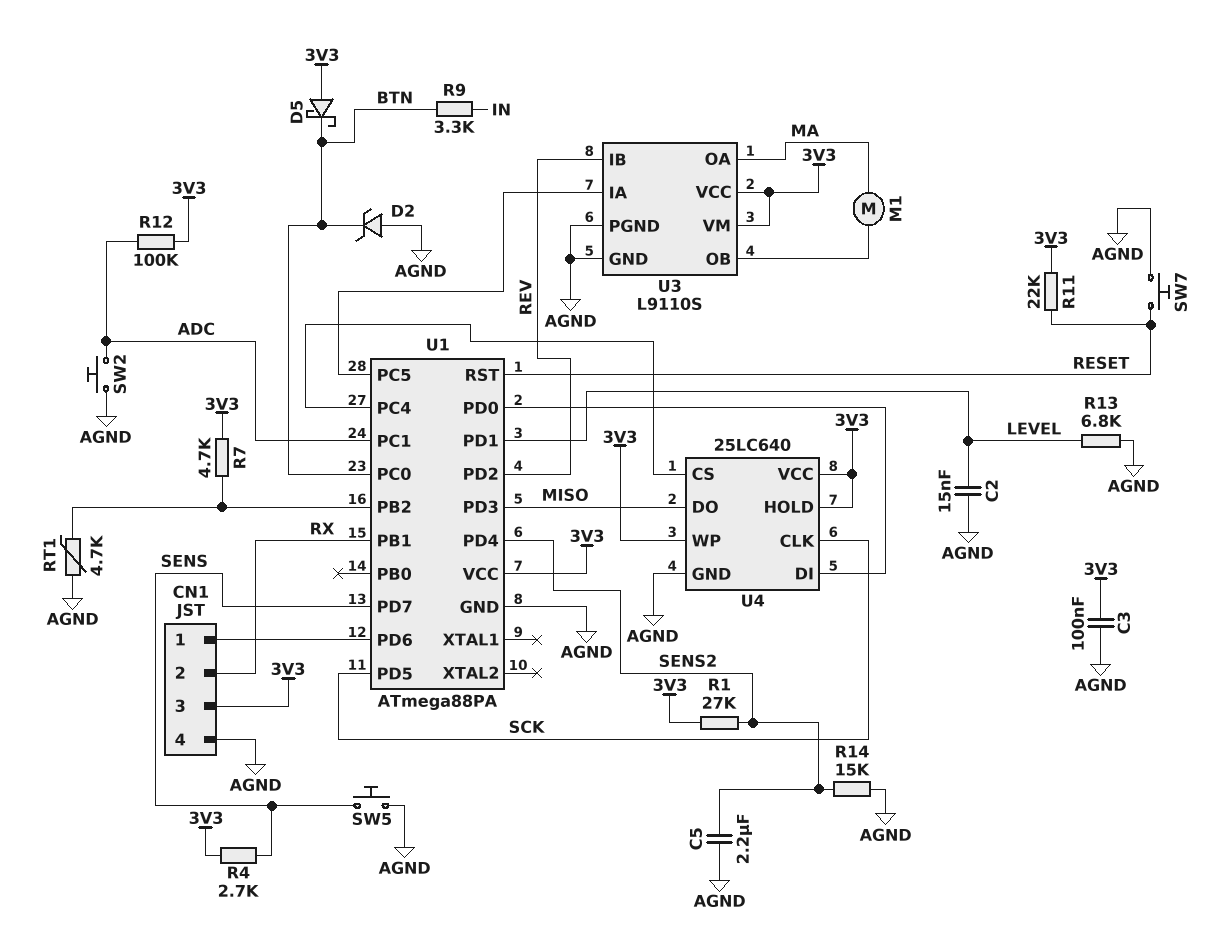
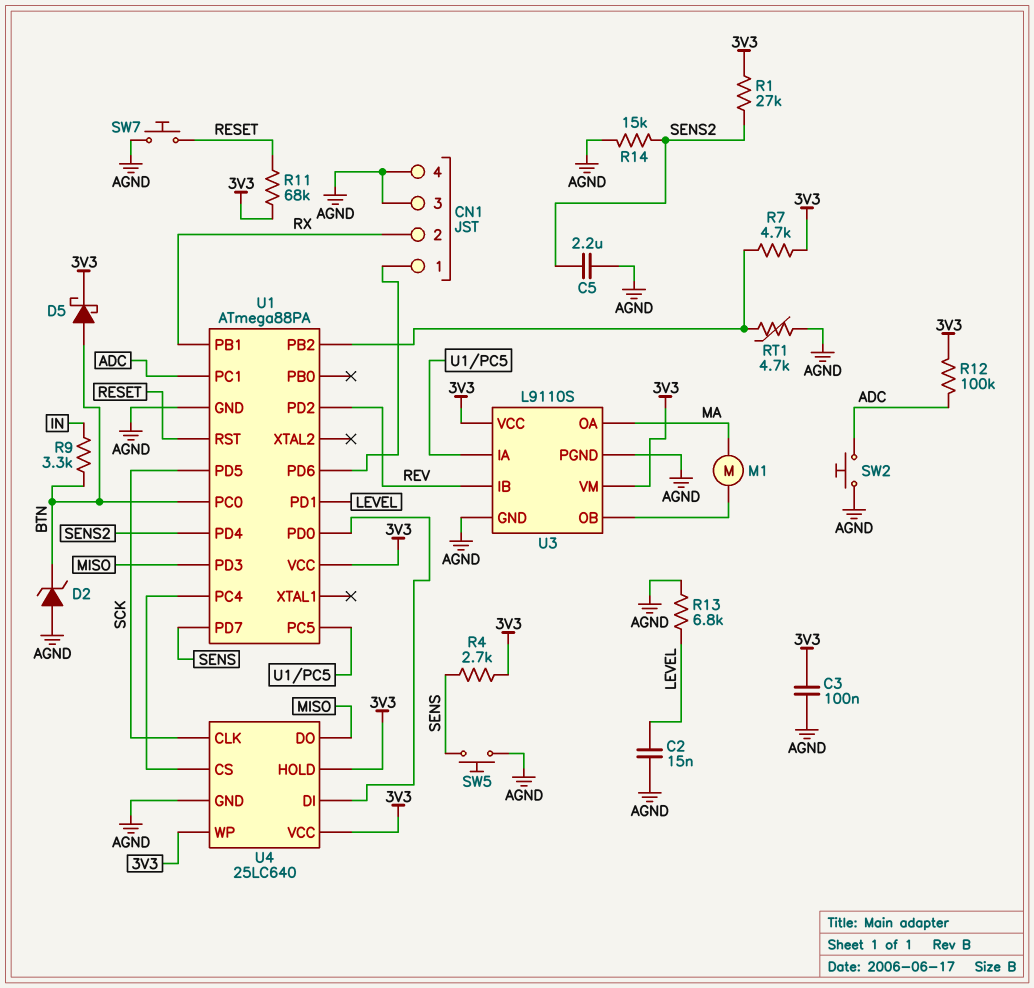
CN1 pin 3: 3V3 -> AGND
D5: schottky (A 3V3, K BTN) -> schottky (A BTN, K 3V3)
R11: 22k (3V3, RESET) -> 68k (3V3, RESET)

